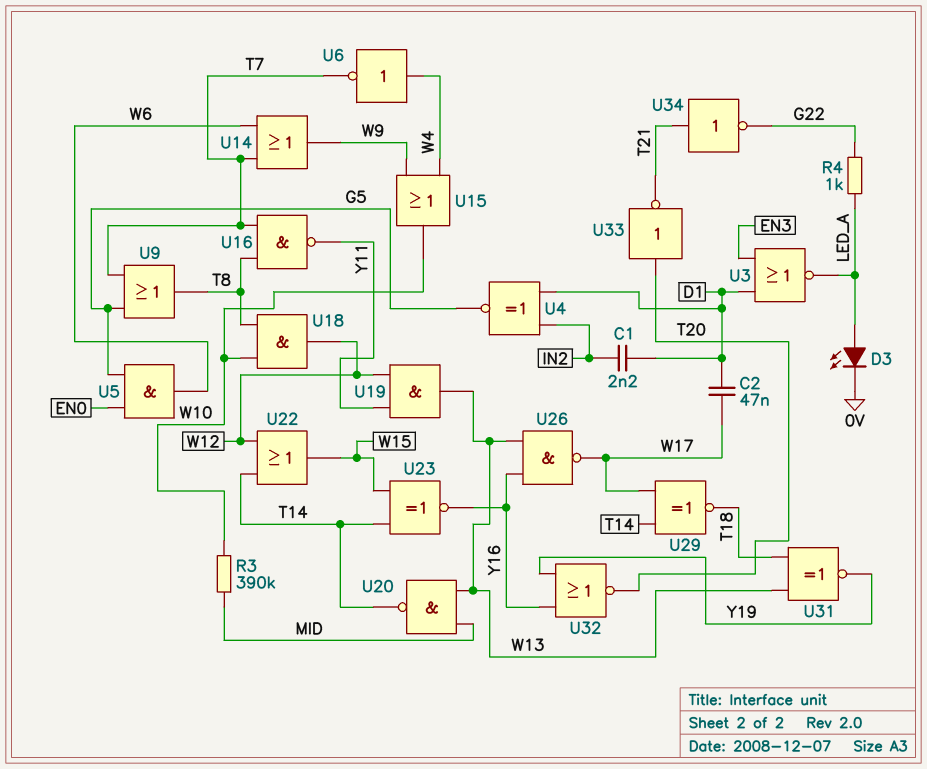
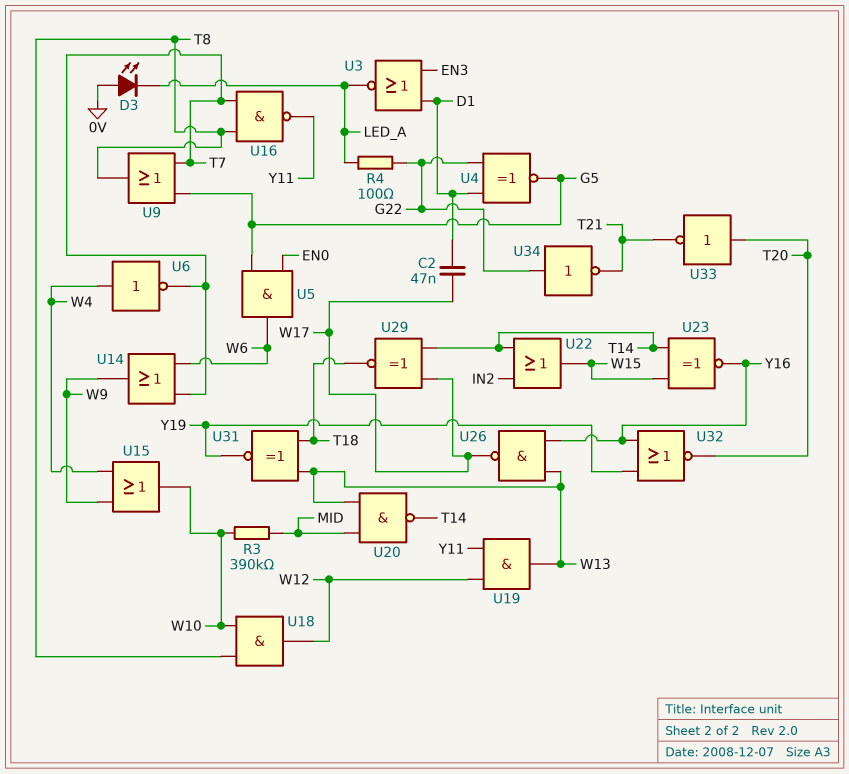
C1: 2.2nF (D1, IN2) -> none
D3: LED (A LED_A, K 0V) -> LED (A 0V, K LED_A)
R4: 1k (G22, LED_A) -> 100 (G22, LED_A)
U4: XNOR (in D1, in IN2, out G5) -> XNOR (in D1, in G22, out G5)
U22: OR (in T14, in W12, out W15) -> OR (in IN2, in T14, out W15)
U34: NOT (in T21, out G22) -> NOT (in G22, out T21)

